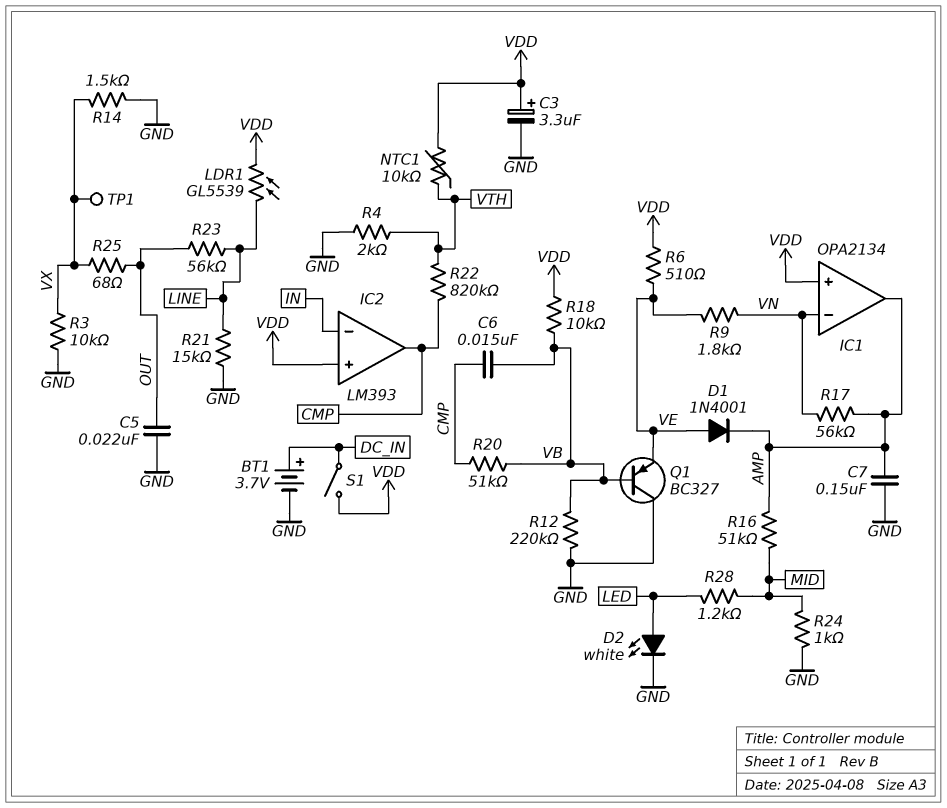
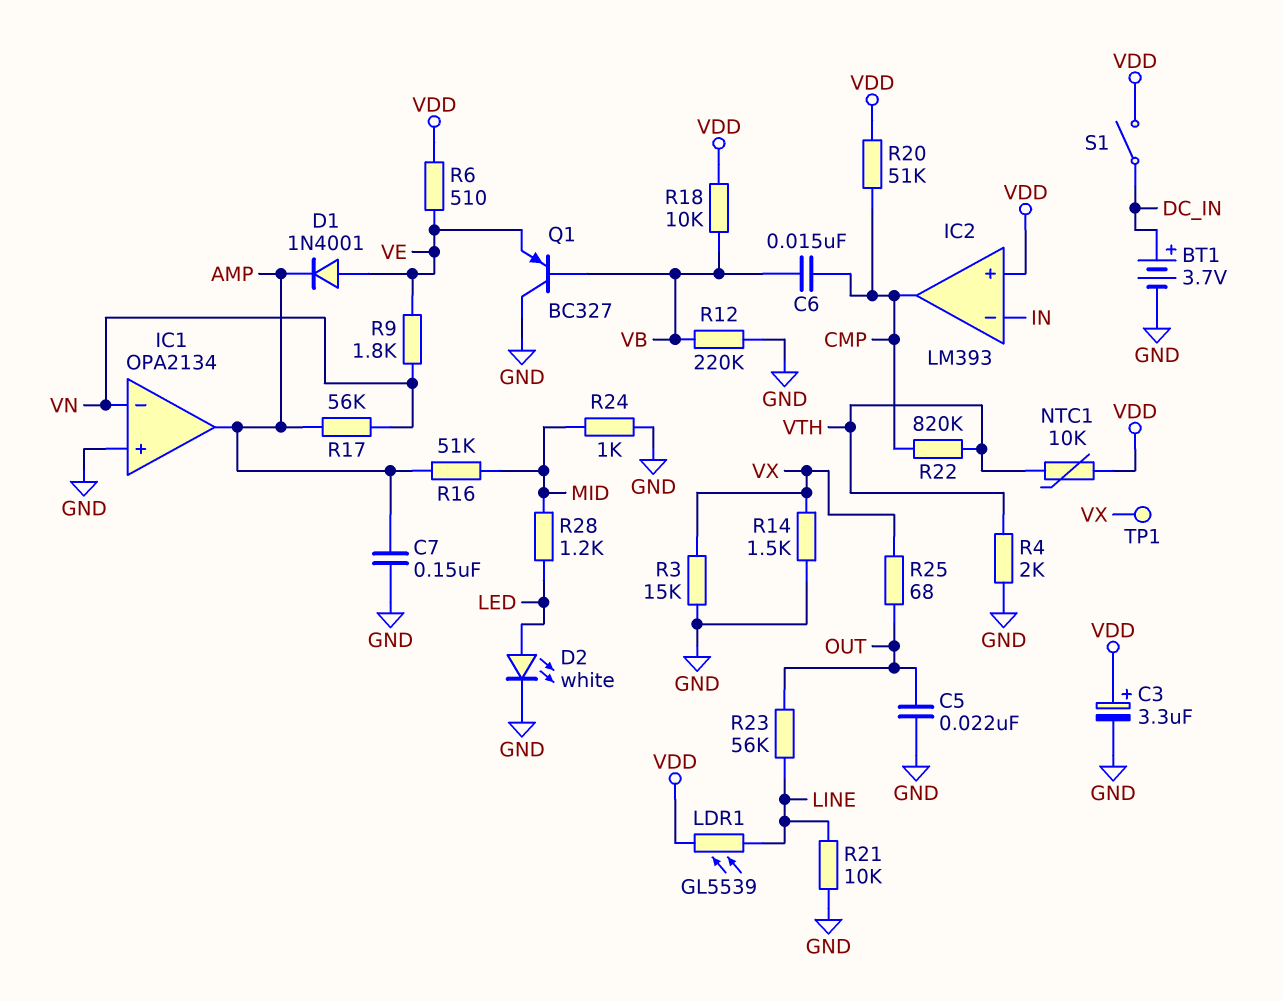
IC1 pin in+: VDD -> GND
R3: 10k (GND, VX) -> 15k (GND, VX)
R20: 51k (CMP, VB) -> 51k (CMP, VDD)
R21: 15k (GND, LINE) -> 10k (GND, LINE)

